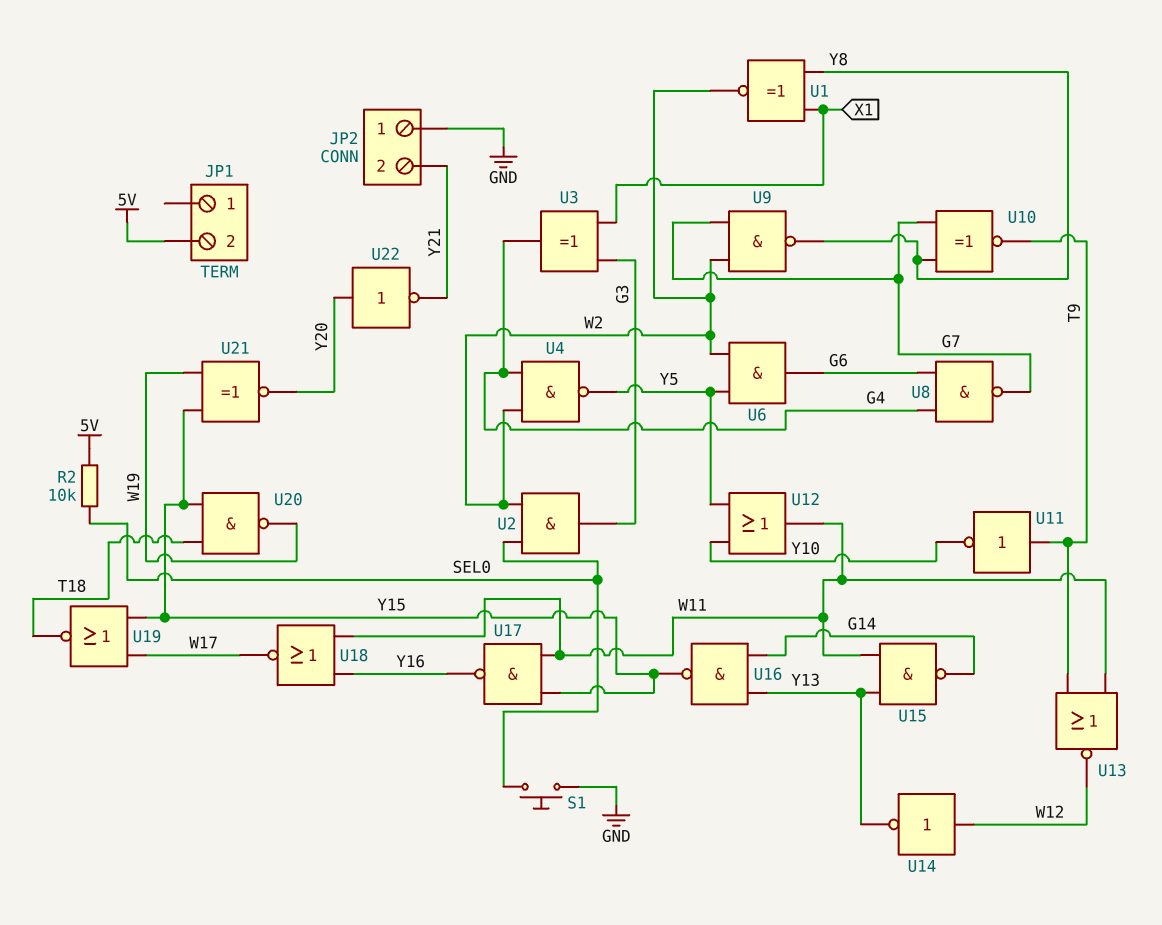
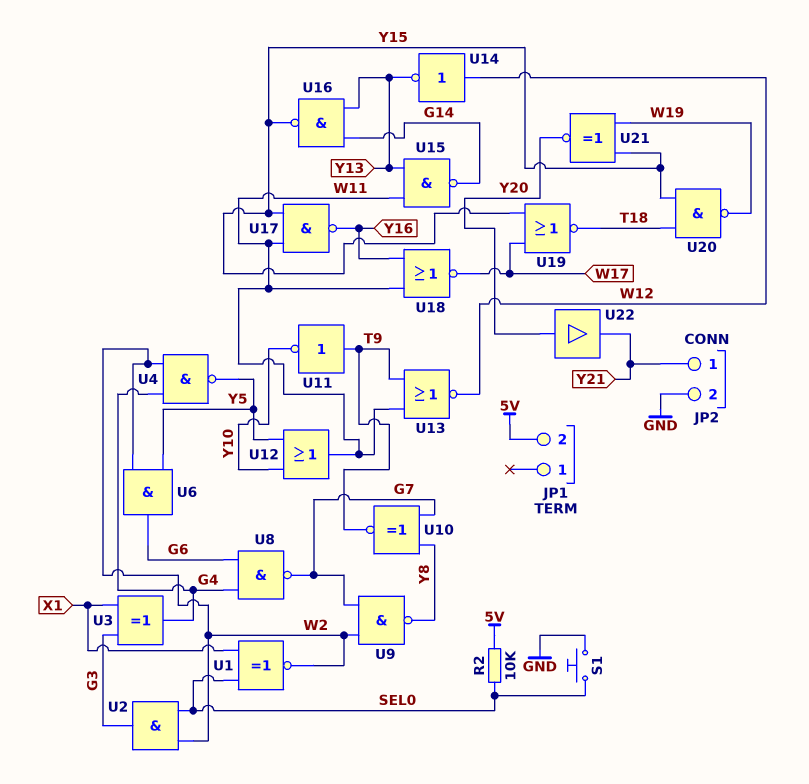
JP2 pin 1: GND -> Y21
JP2 pin 2: Y21 -> GND
U1: XNOR (in X1, in Y8, out W2) -> XNOR (in SEL0, in X1, out W2)
U22: NOT (in Y20, out Y21) -> buffer (in Y20, out Y21)

